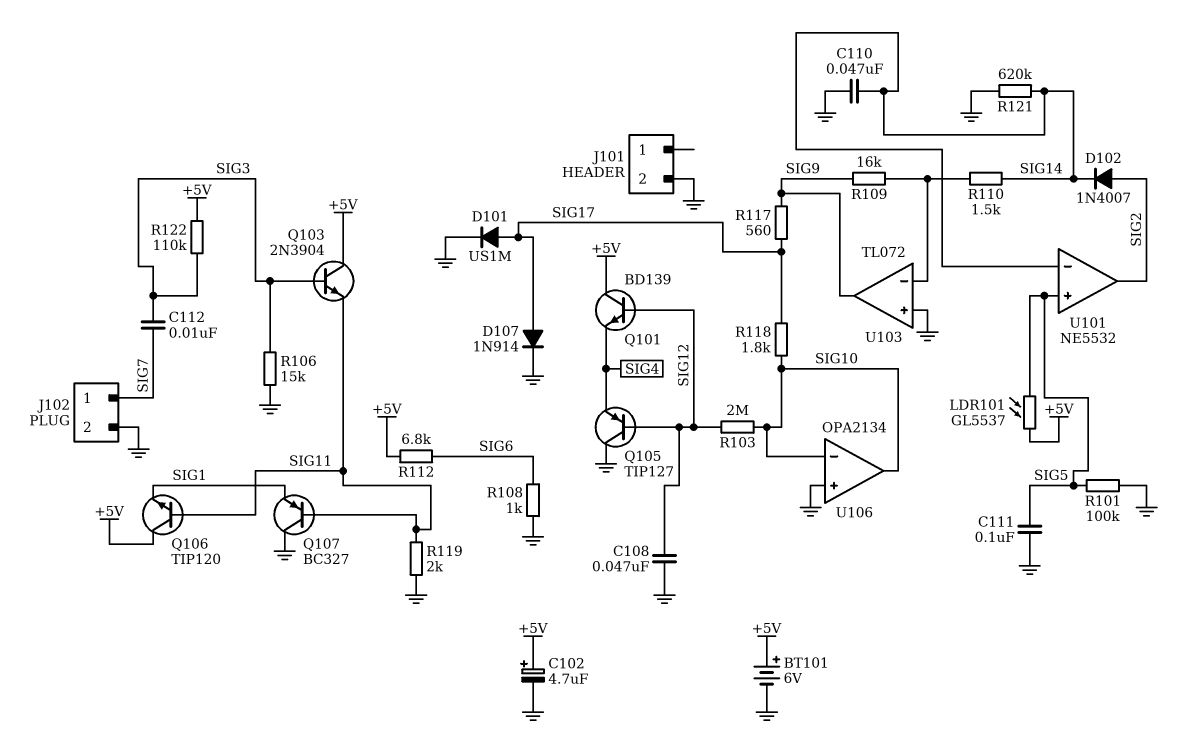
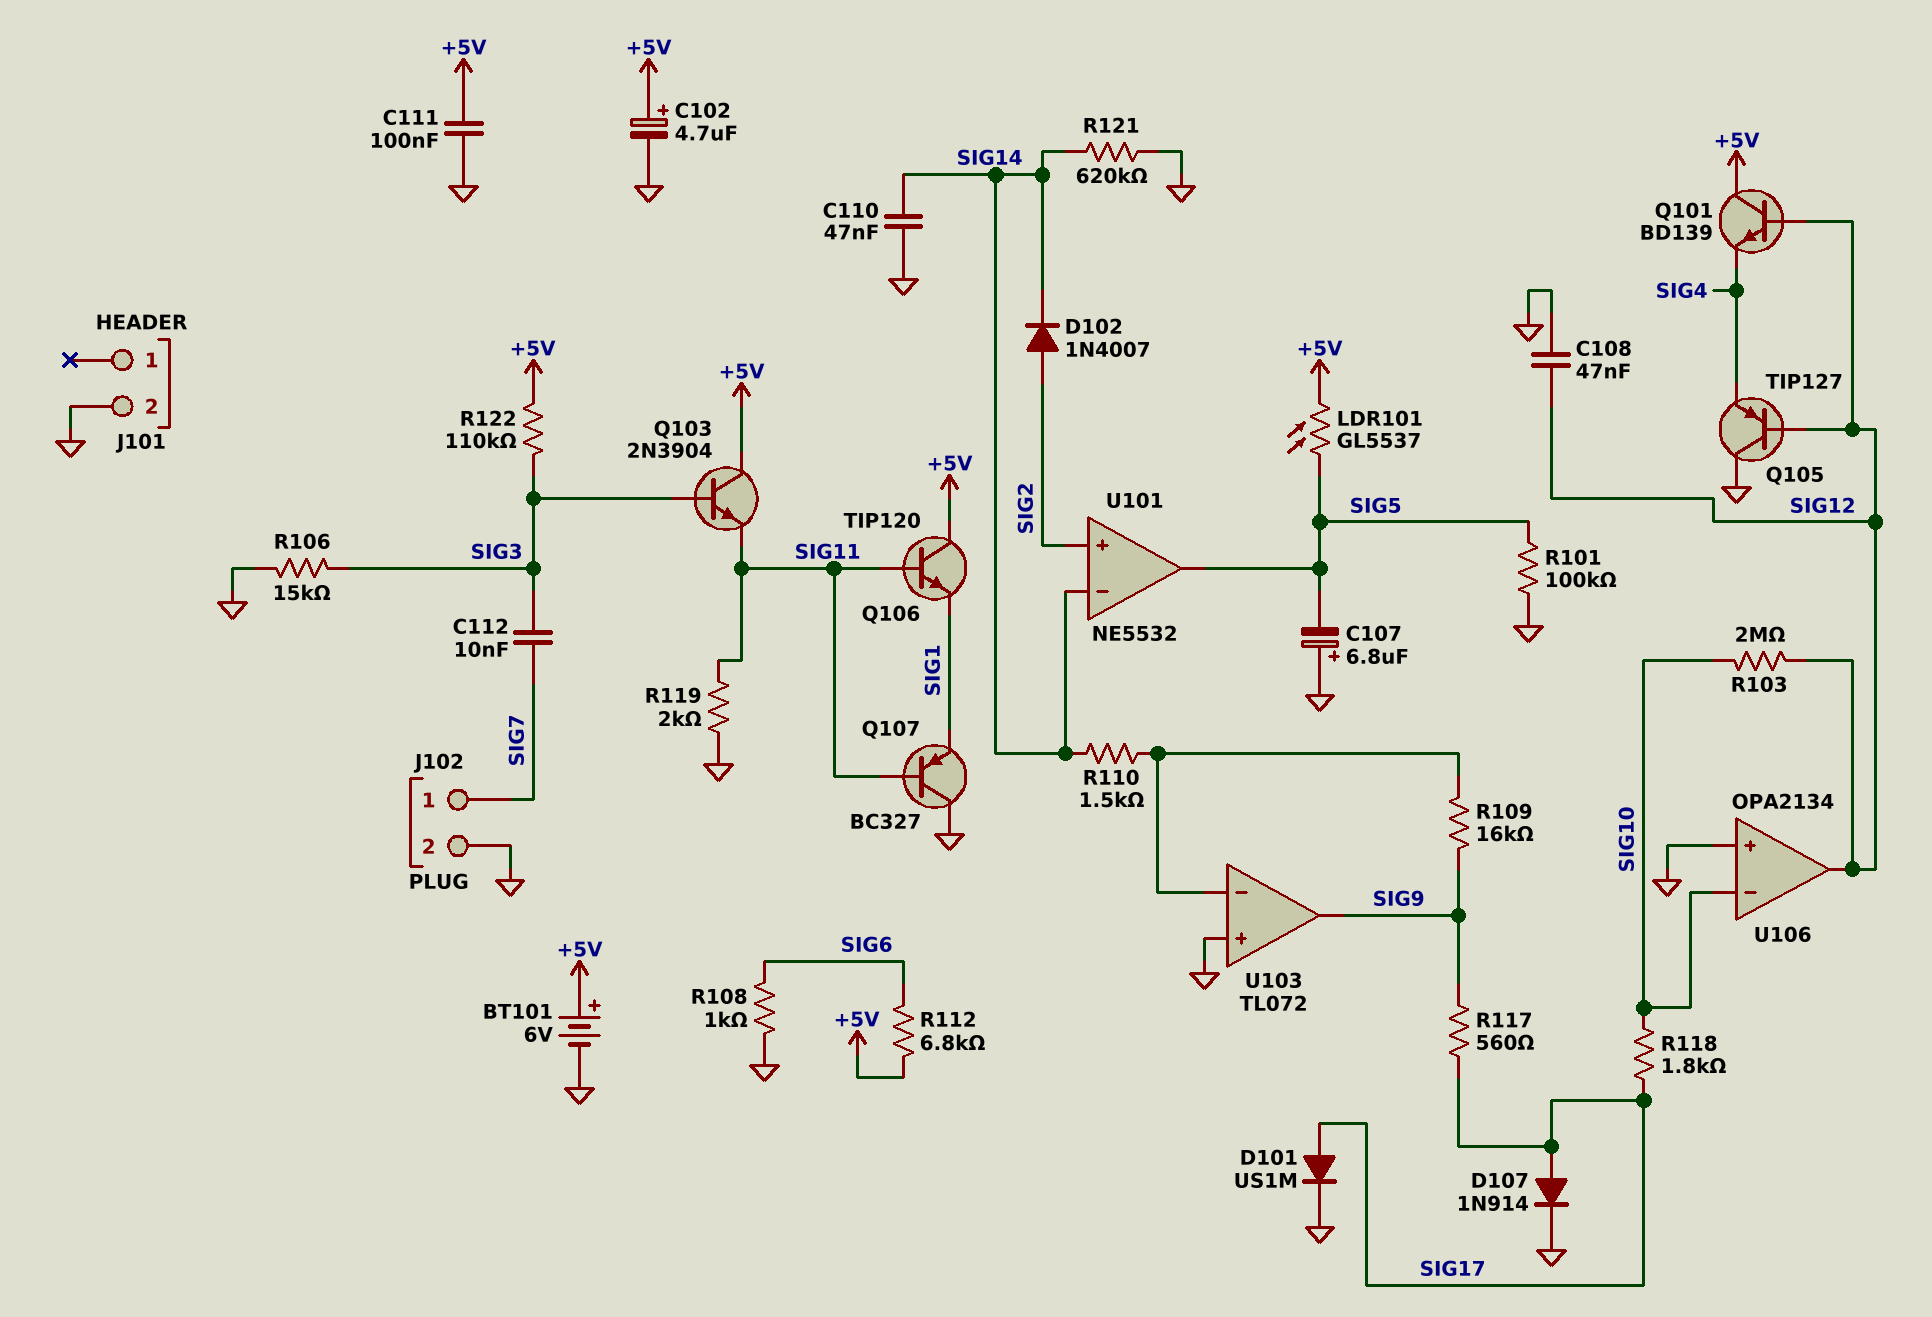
C107: none -> 6.8uF (plus GND, minus SIG5)
C111: 100nF (GND, SIG5) -> 100nF (+5V, GND)
U101 pin in+: SIG5 -> SIG2
U101 pin out: SIG2 -> SIG5
U106 pin out: SIG10 -> SIG12

